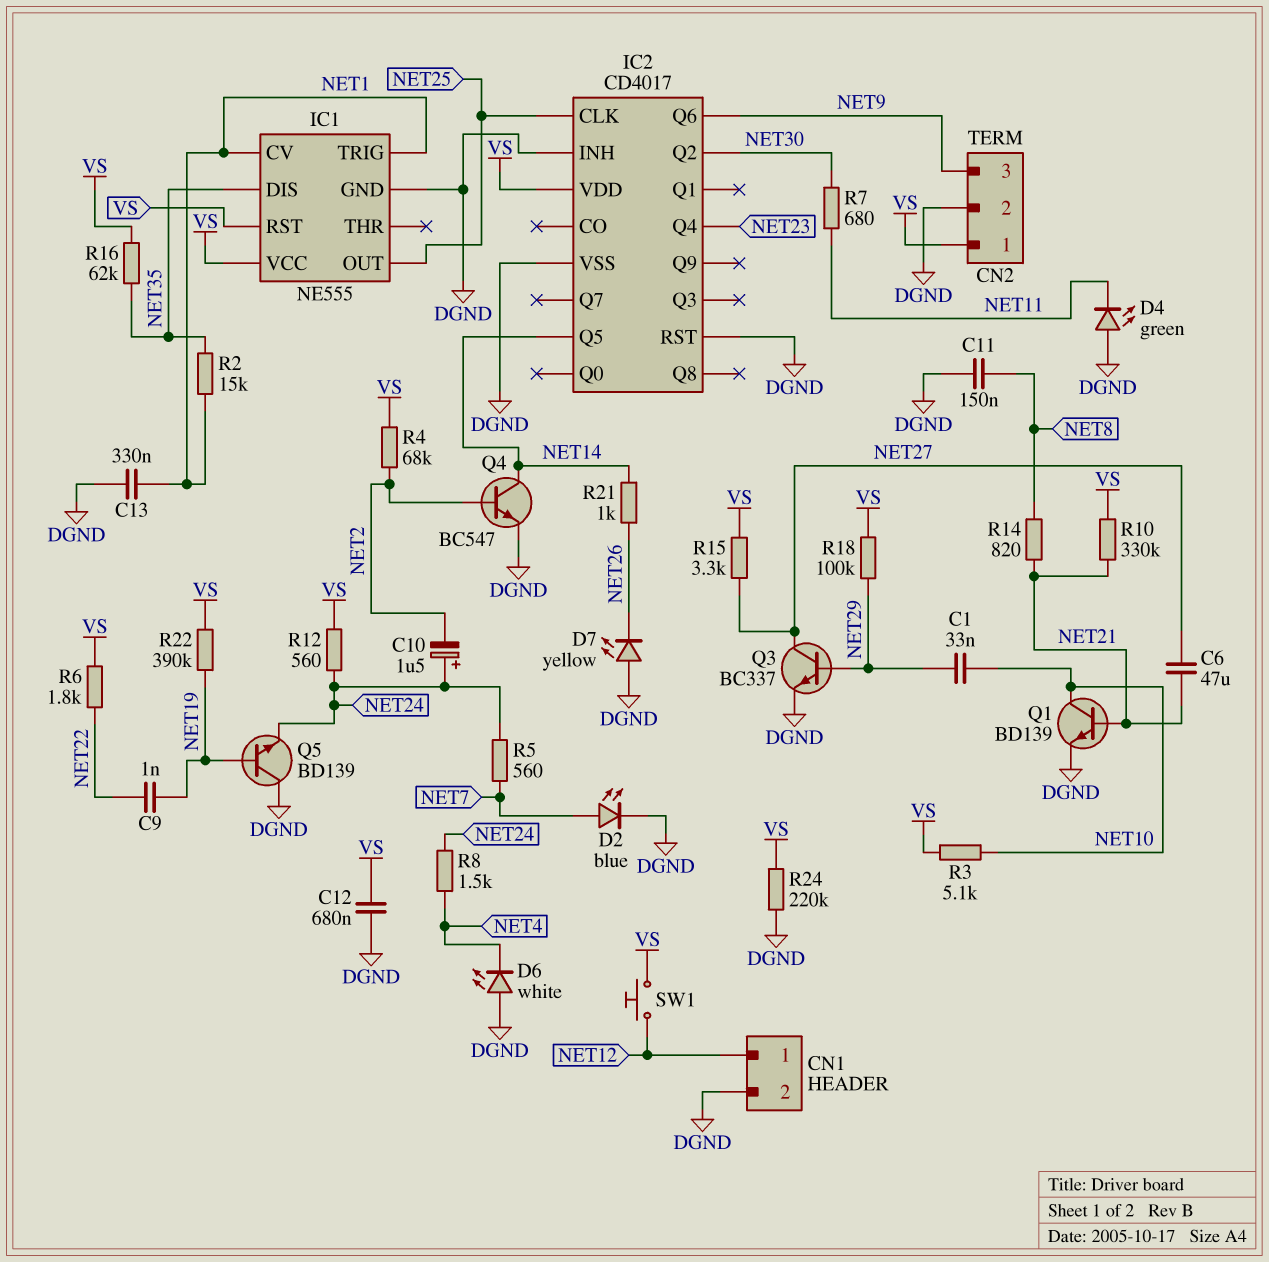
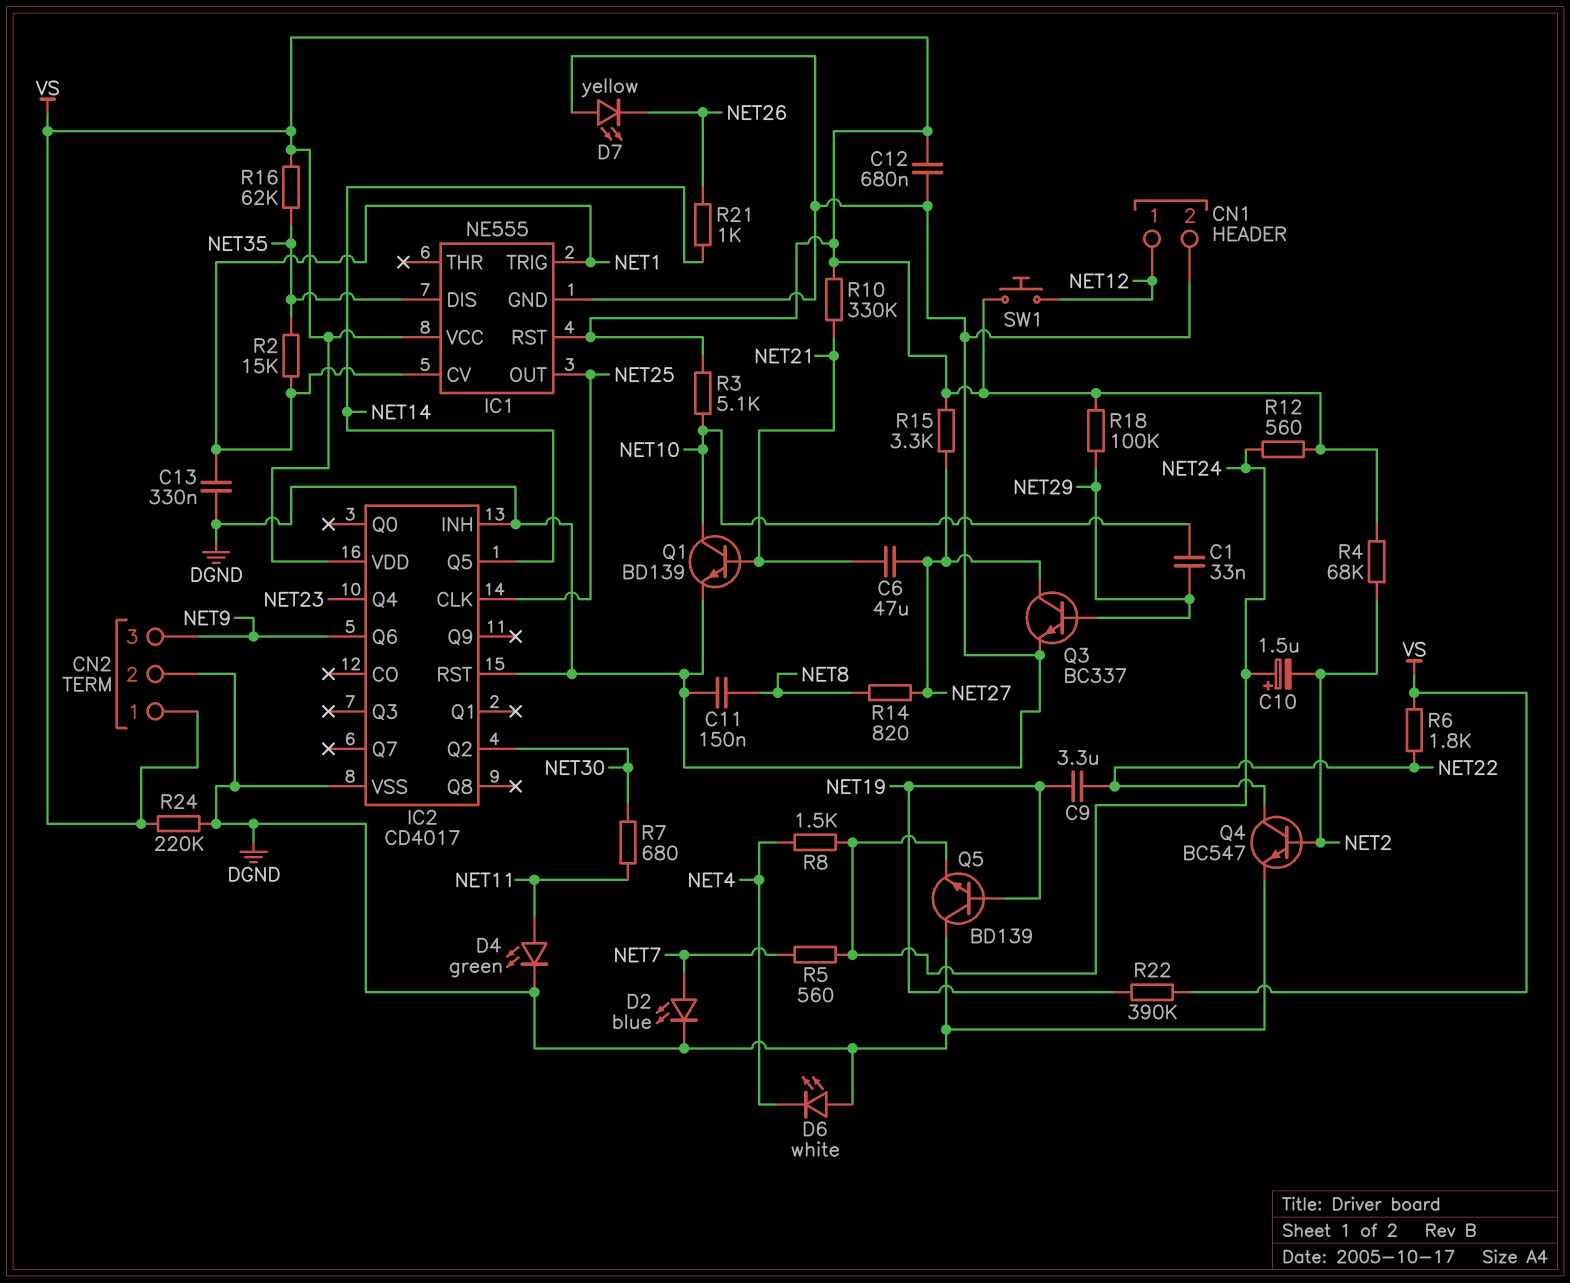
C9: 1nF (NET19, NET22) -> 3.3uF (NET19, NET22)
D4: LED green (A DGND, K NET11) -> LED green (A NET11, K DGND)
Q4: NPN BC547 (B NET2, C NET14, E DGND) -> NPN BC547 (B NET2, C NET22, E DGND)
R14: 820 (NET8, NET21) -> 820 (NET8, NET27)

